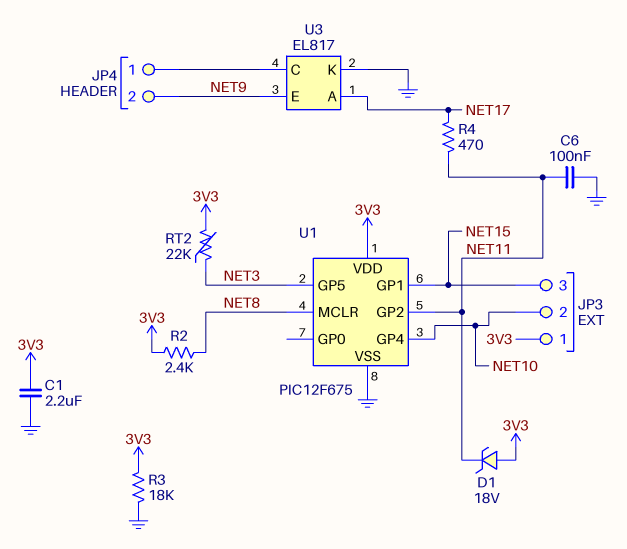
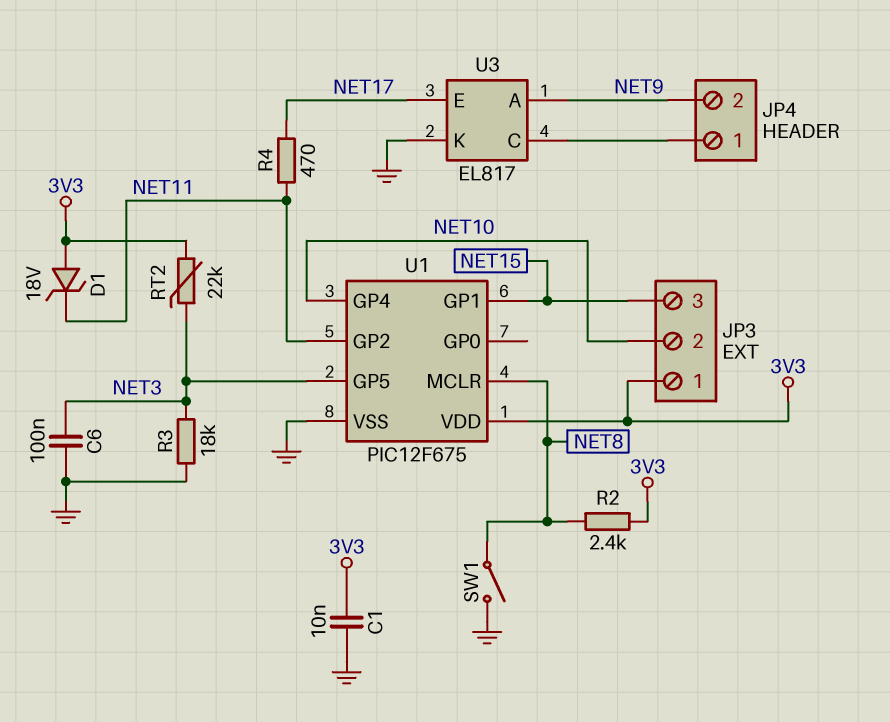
C1: 2.2uF (3V3, GND) -> 10nF (3V3, GND)
C6: 100nF (GND, NET11) -> 100nF (GND, NET3)
R3: 18k (3V3, GND) -> 18k (GND, NET3)
SW1: none -> switch (GND, NET8)
U3 pin A: NET17 -> NET9
U3 pin E: NET9 -> NET17

